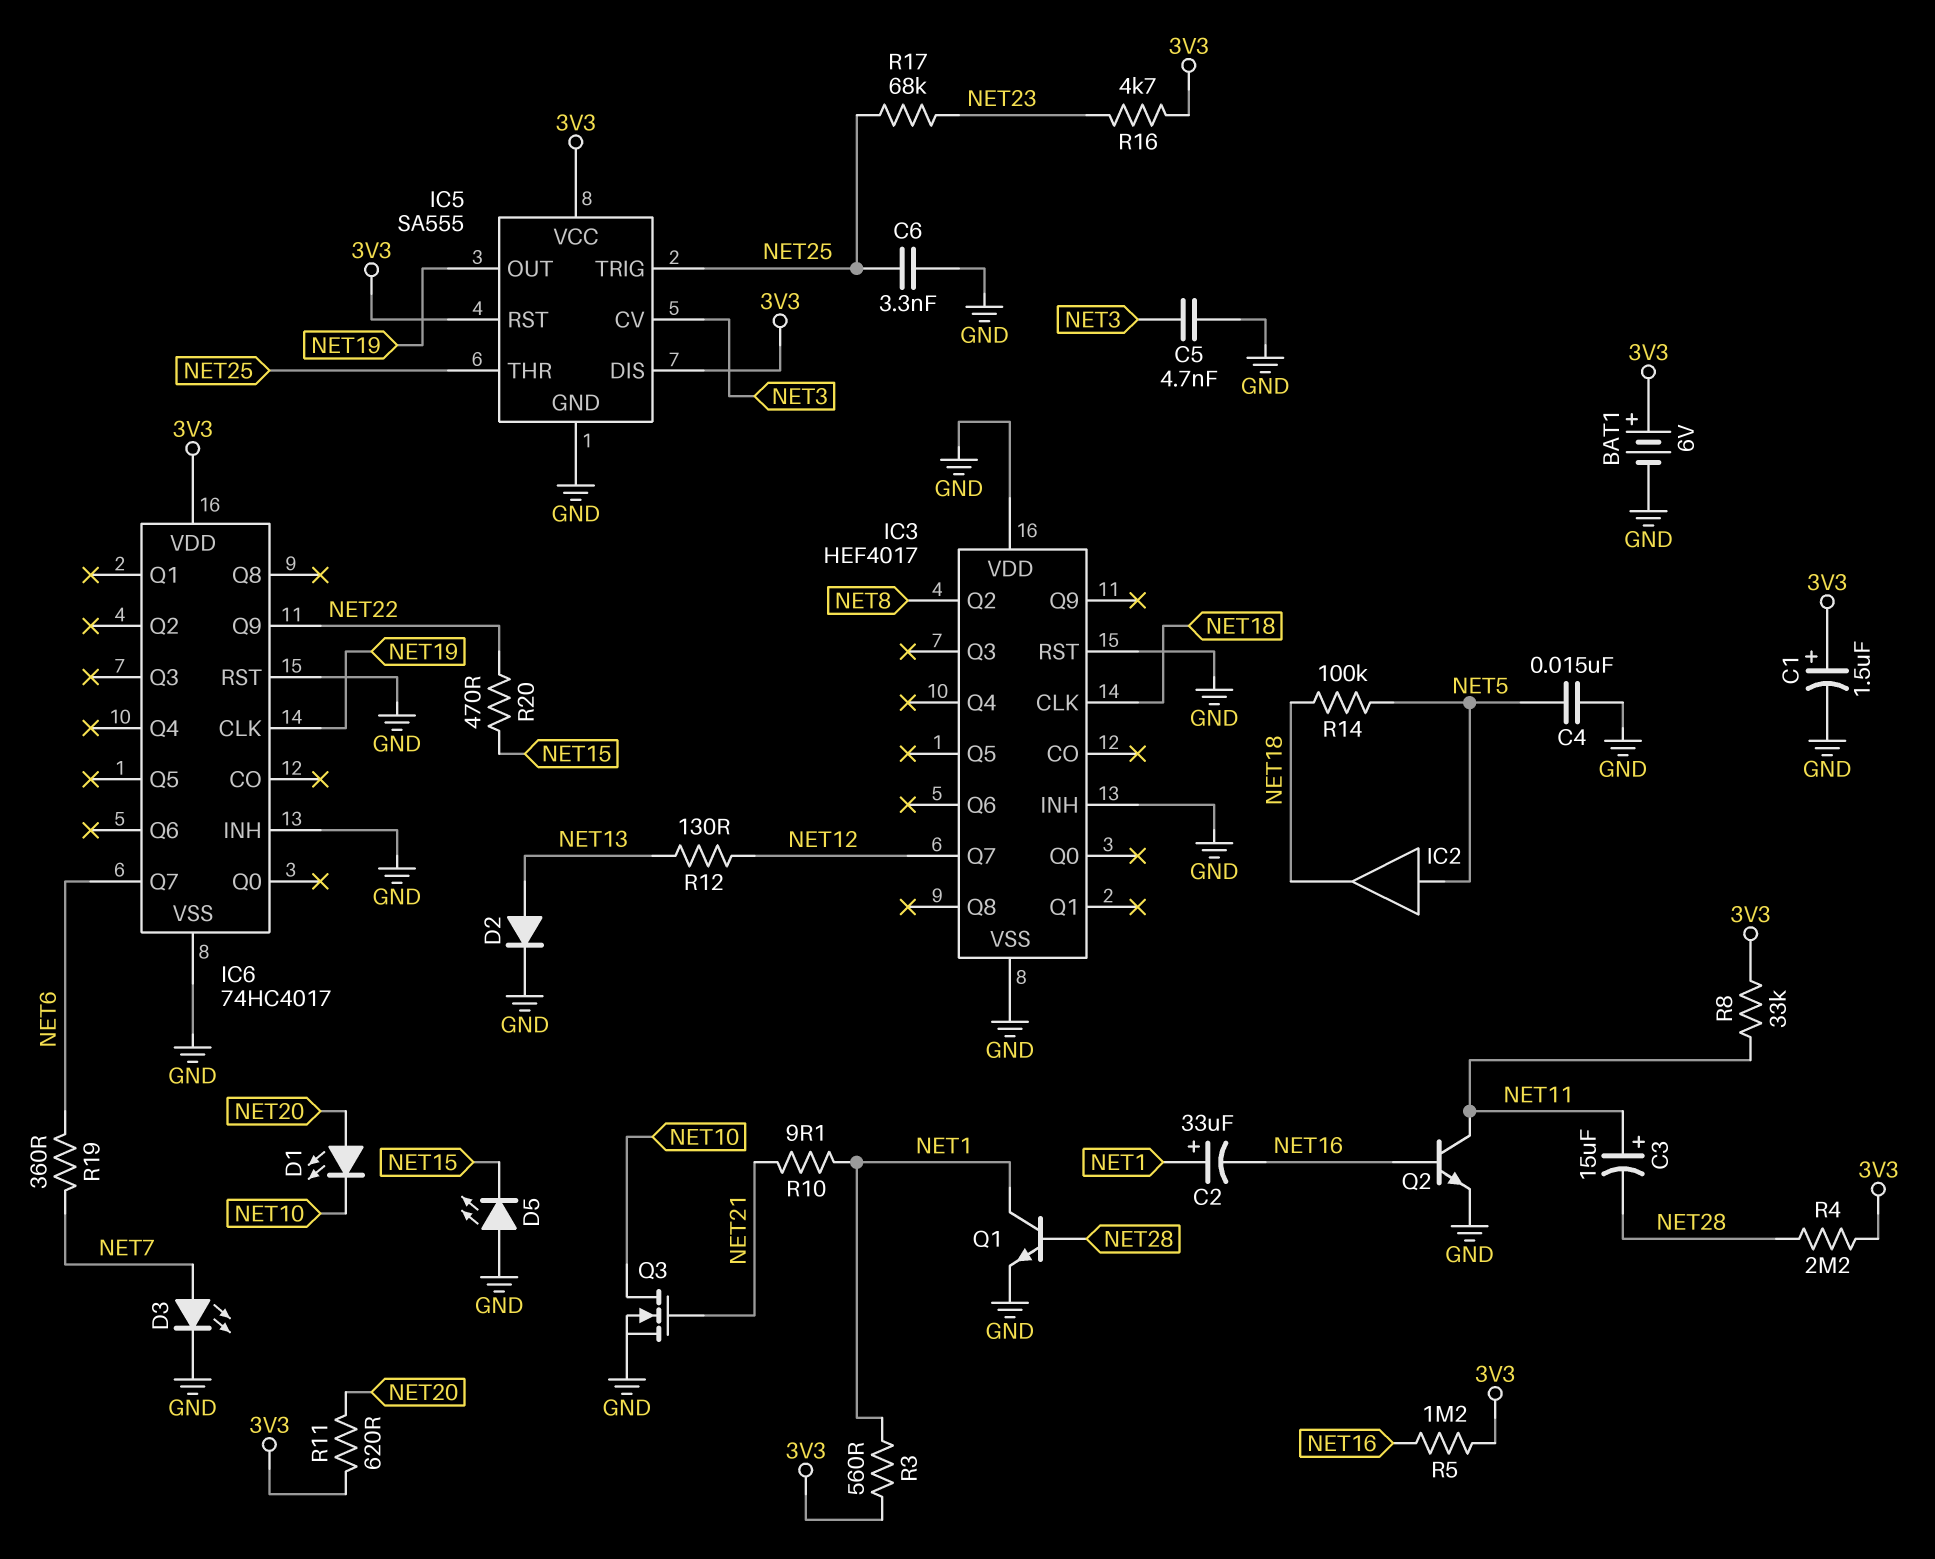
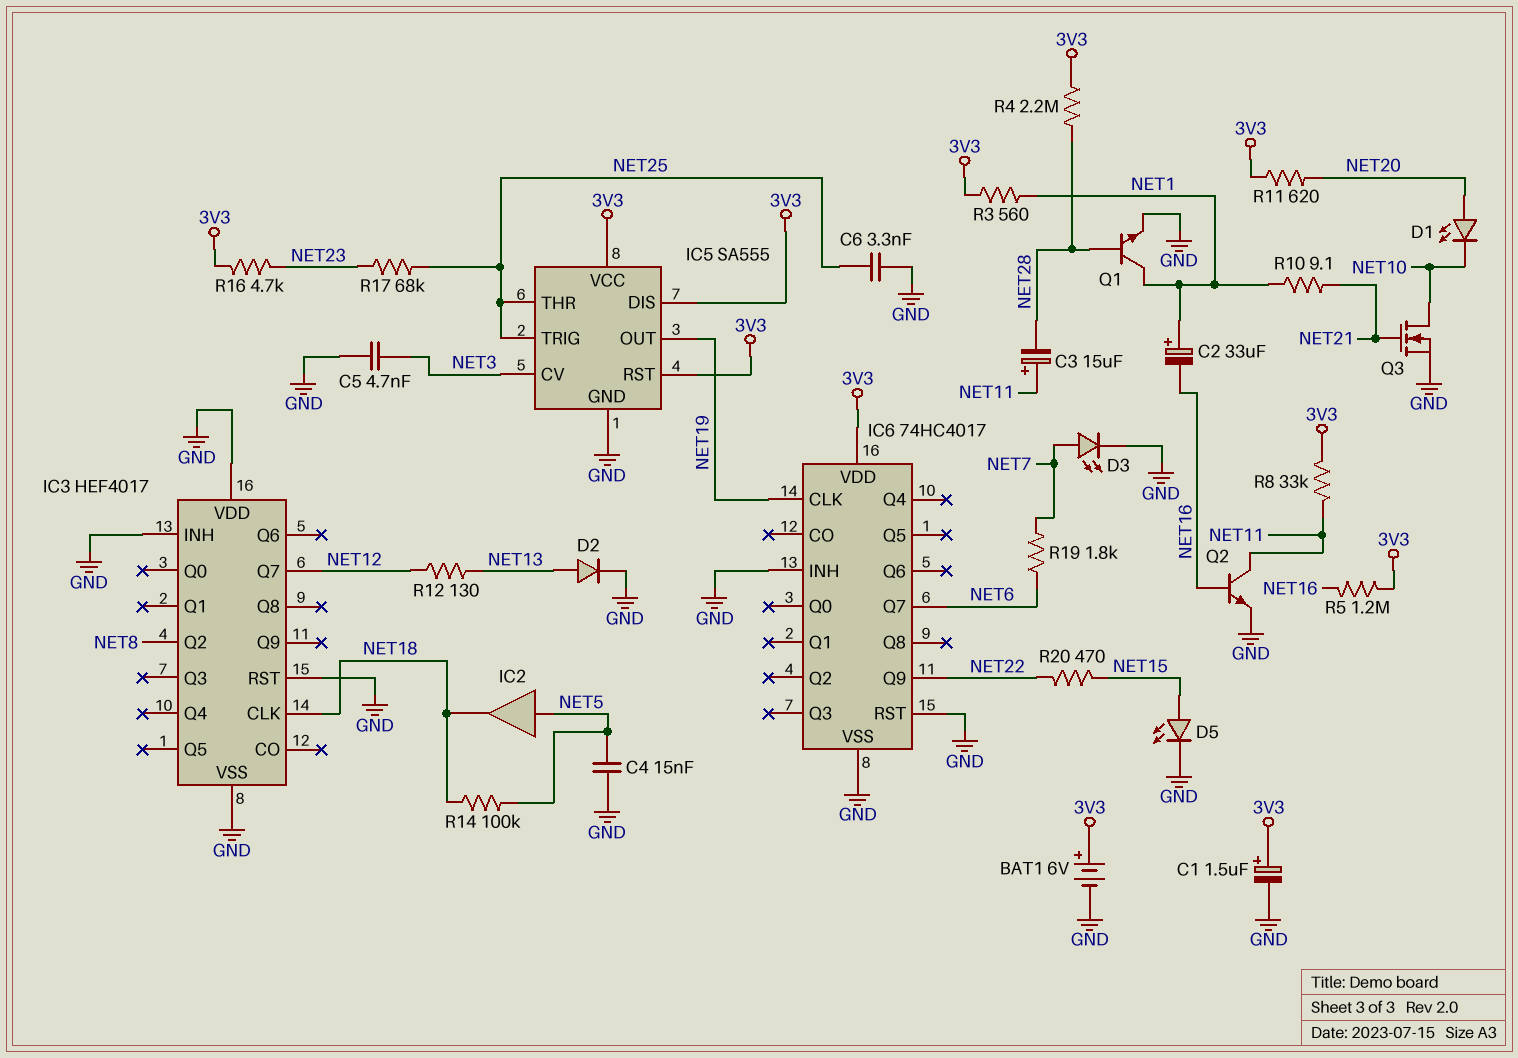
D5: LED (A GND, K NET15) -> LED (A NET15, K GND)
R19: 360 (NET6, NET7) -> 1.8k (NET6, NET7)

